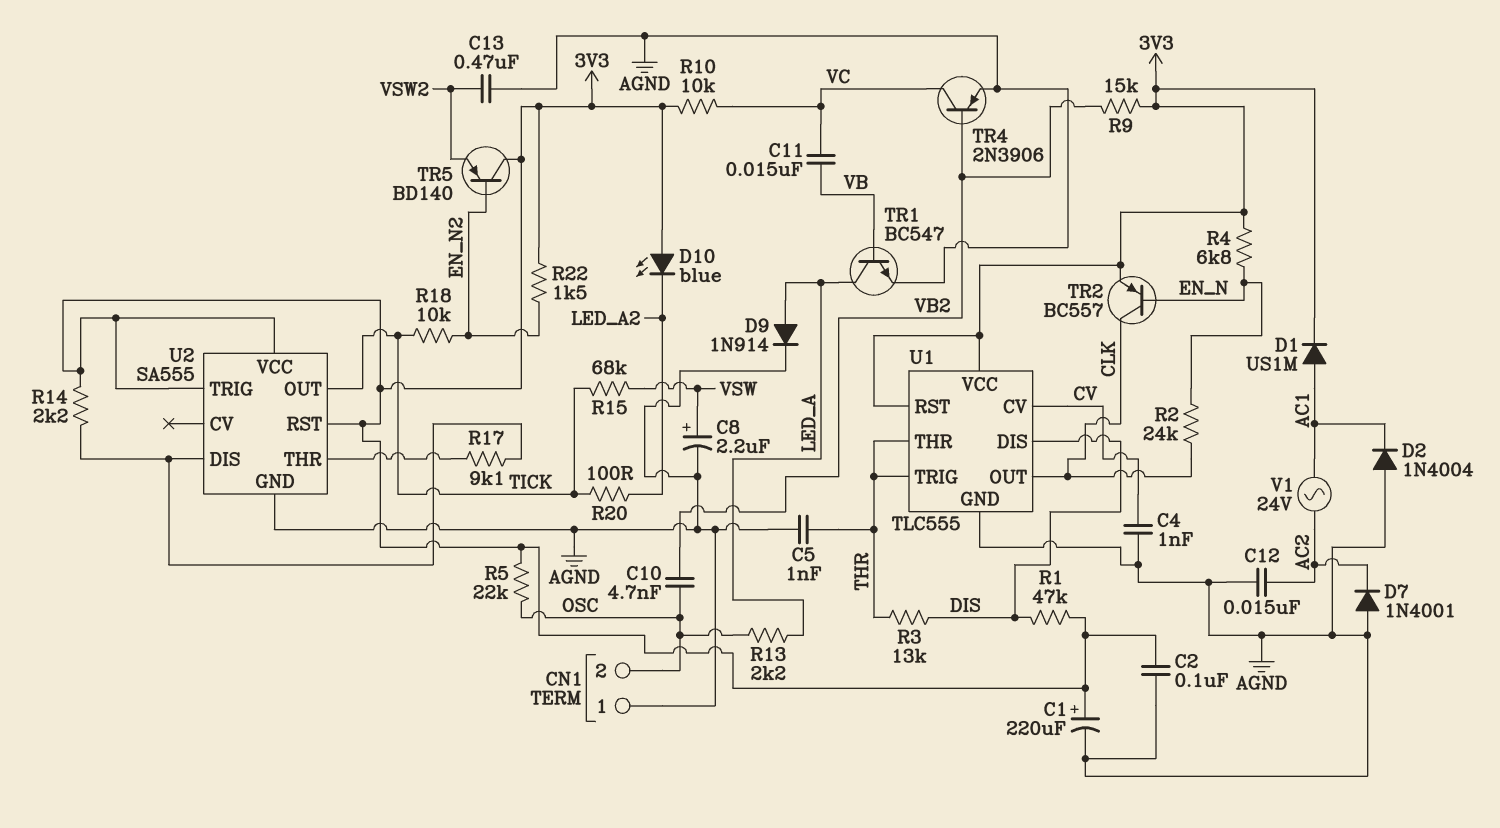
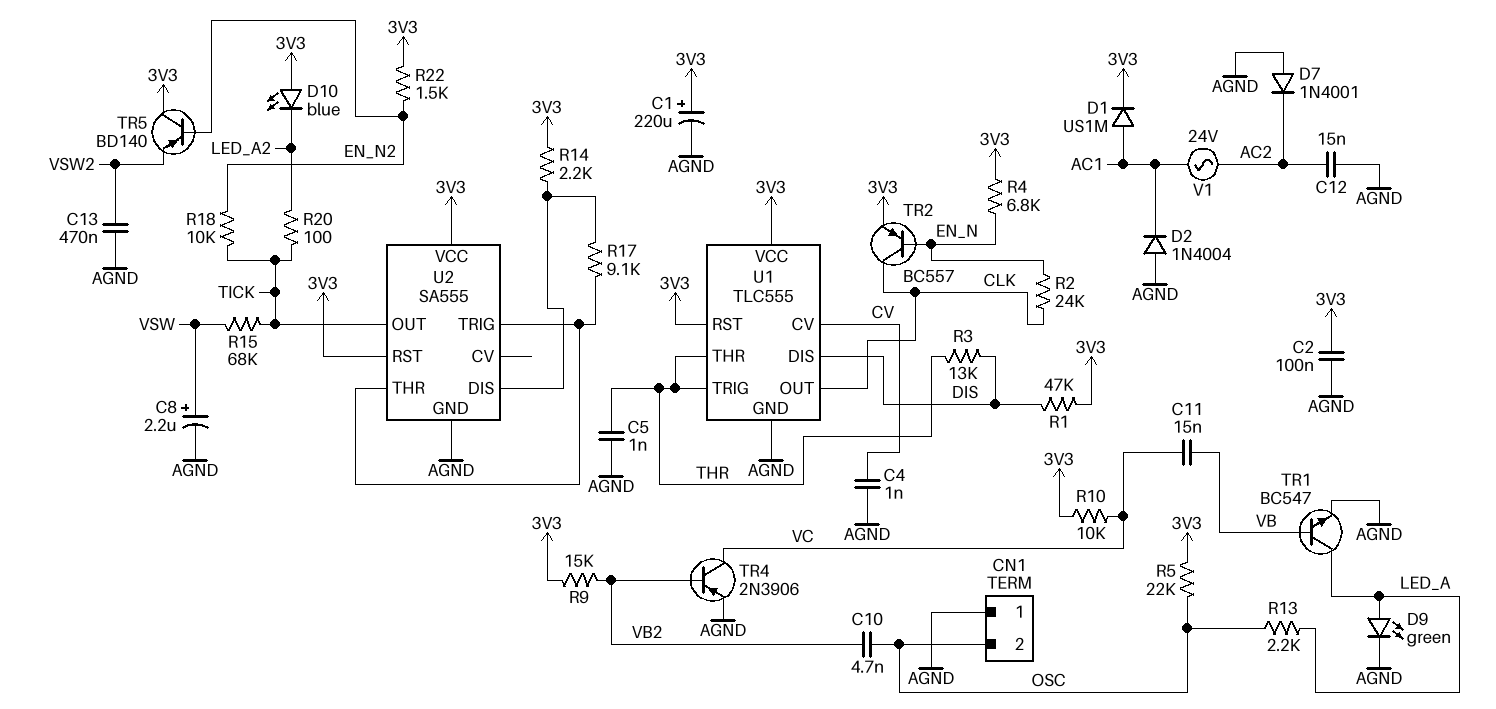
D9: diode 1N914 (A LED_A, K AGND) -> LED green (A LED_A, K AGND)
U2 pin TRIG: 3V3 -> U2/THR

